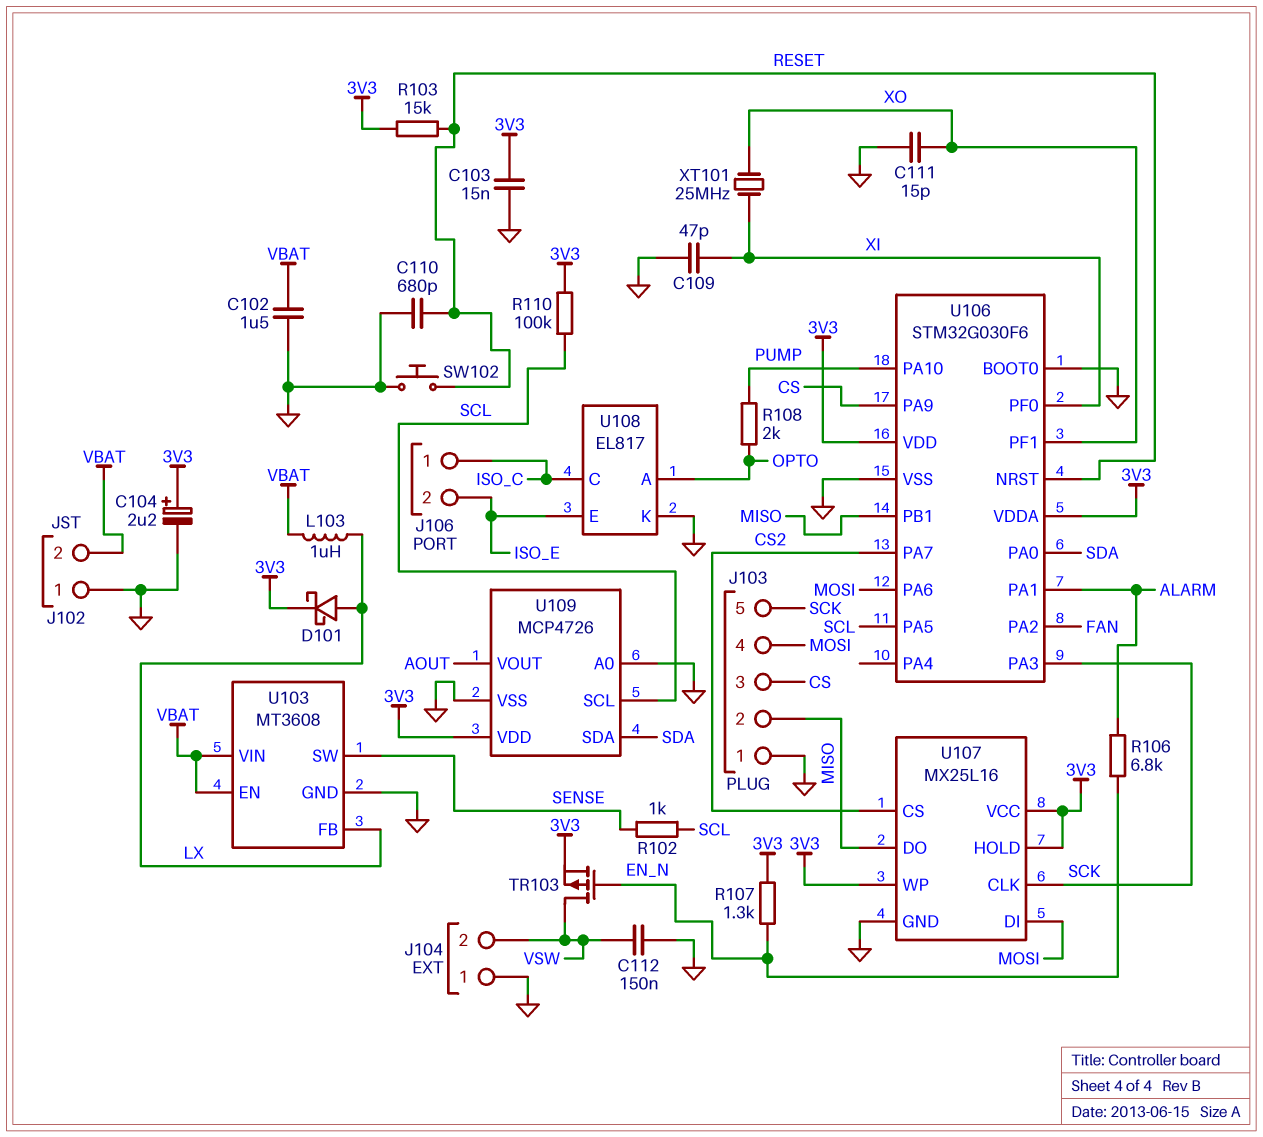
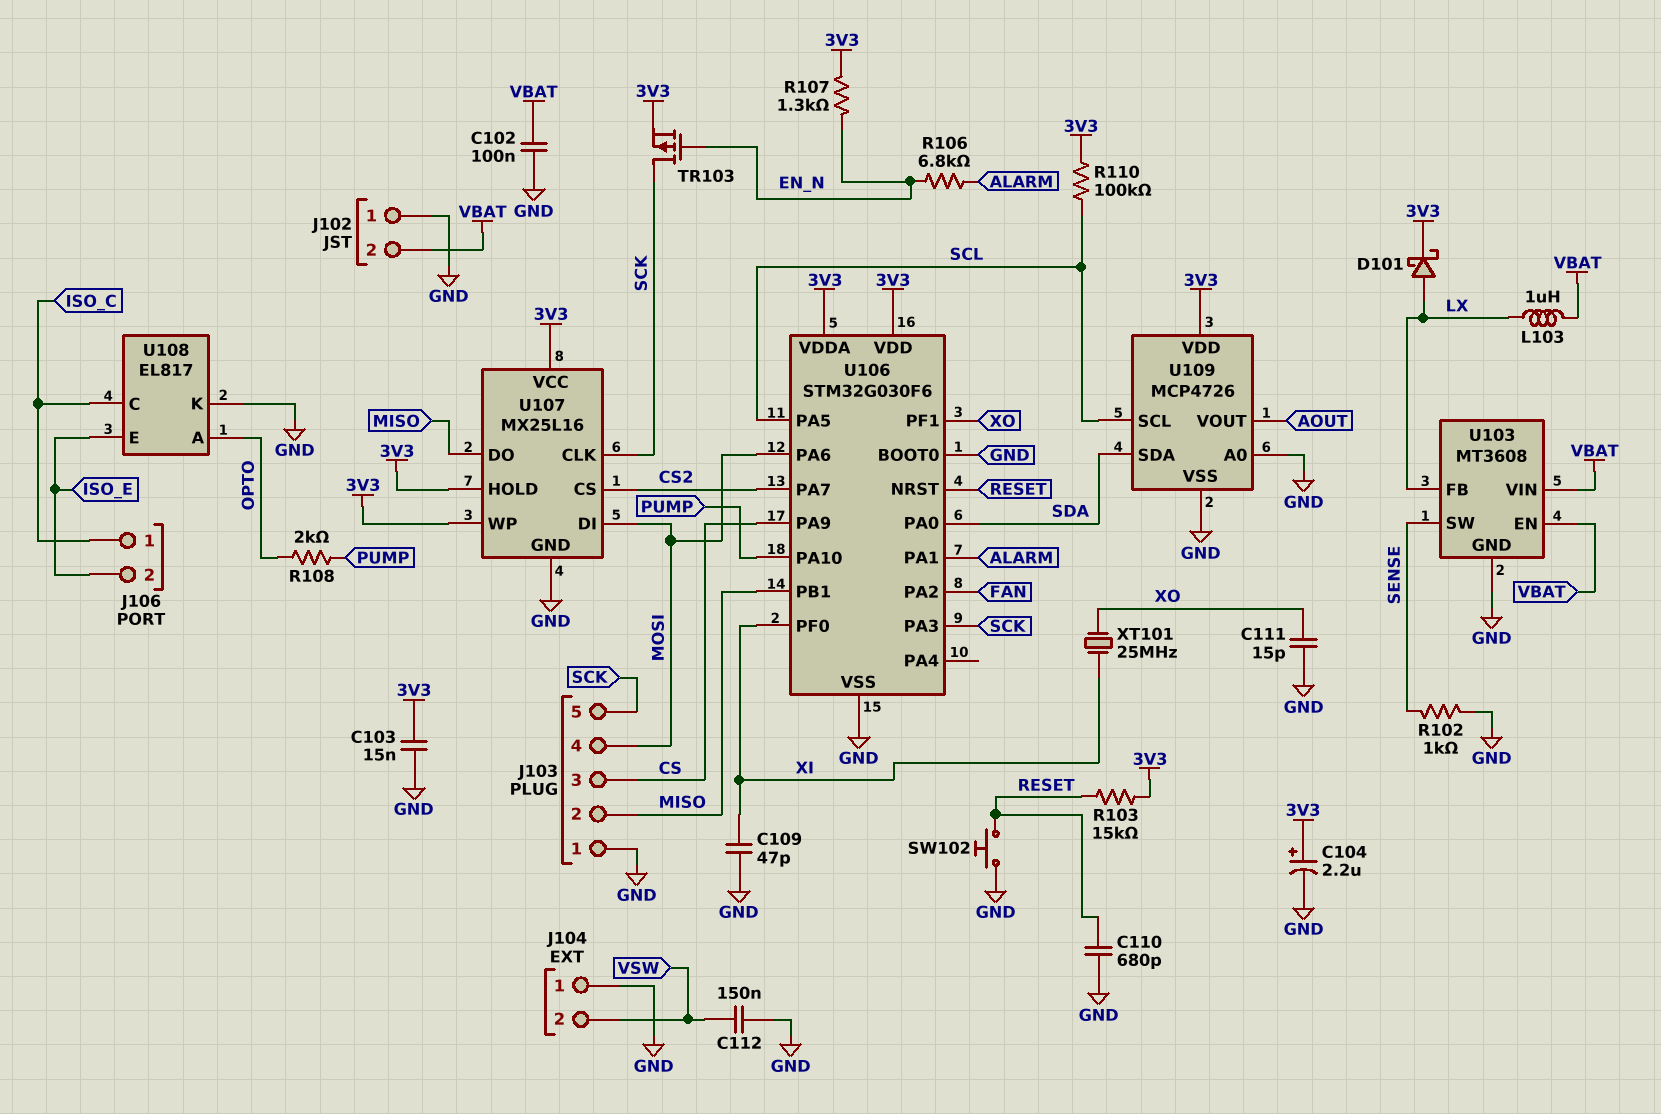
C102: 1.5uF (GND, VBAT) -> 100nF (GND, VBAT)
R102: 1k (SCL, SENSE) -> 1k (GND, SENSE)
TR103: PMOS (G EN_N, D VSW, S 3V3) -> PMOS (G EN_N, D SCK, S 3V3)

